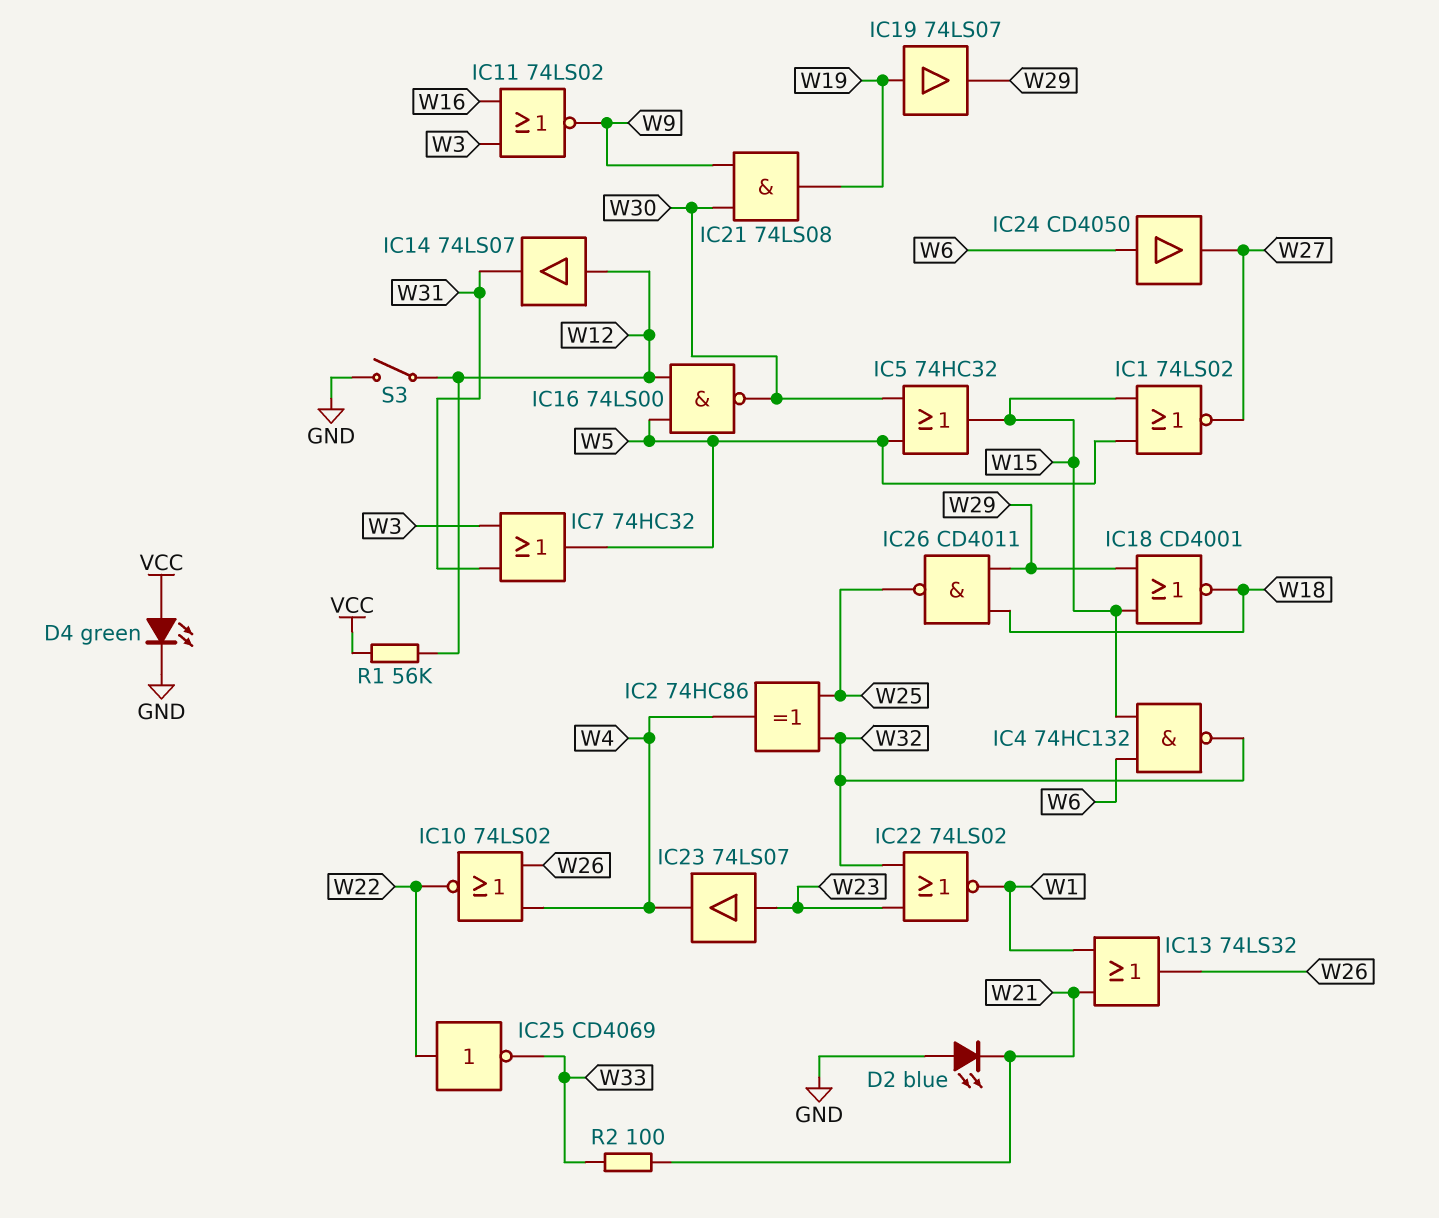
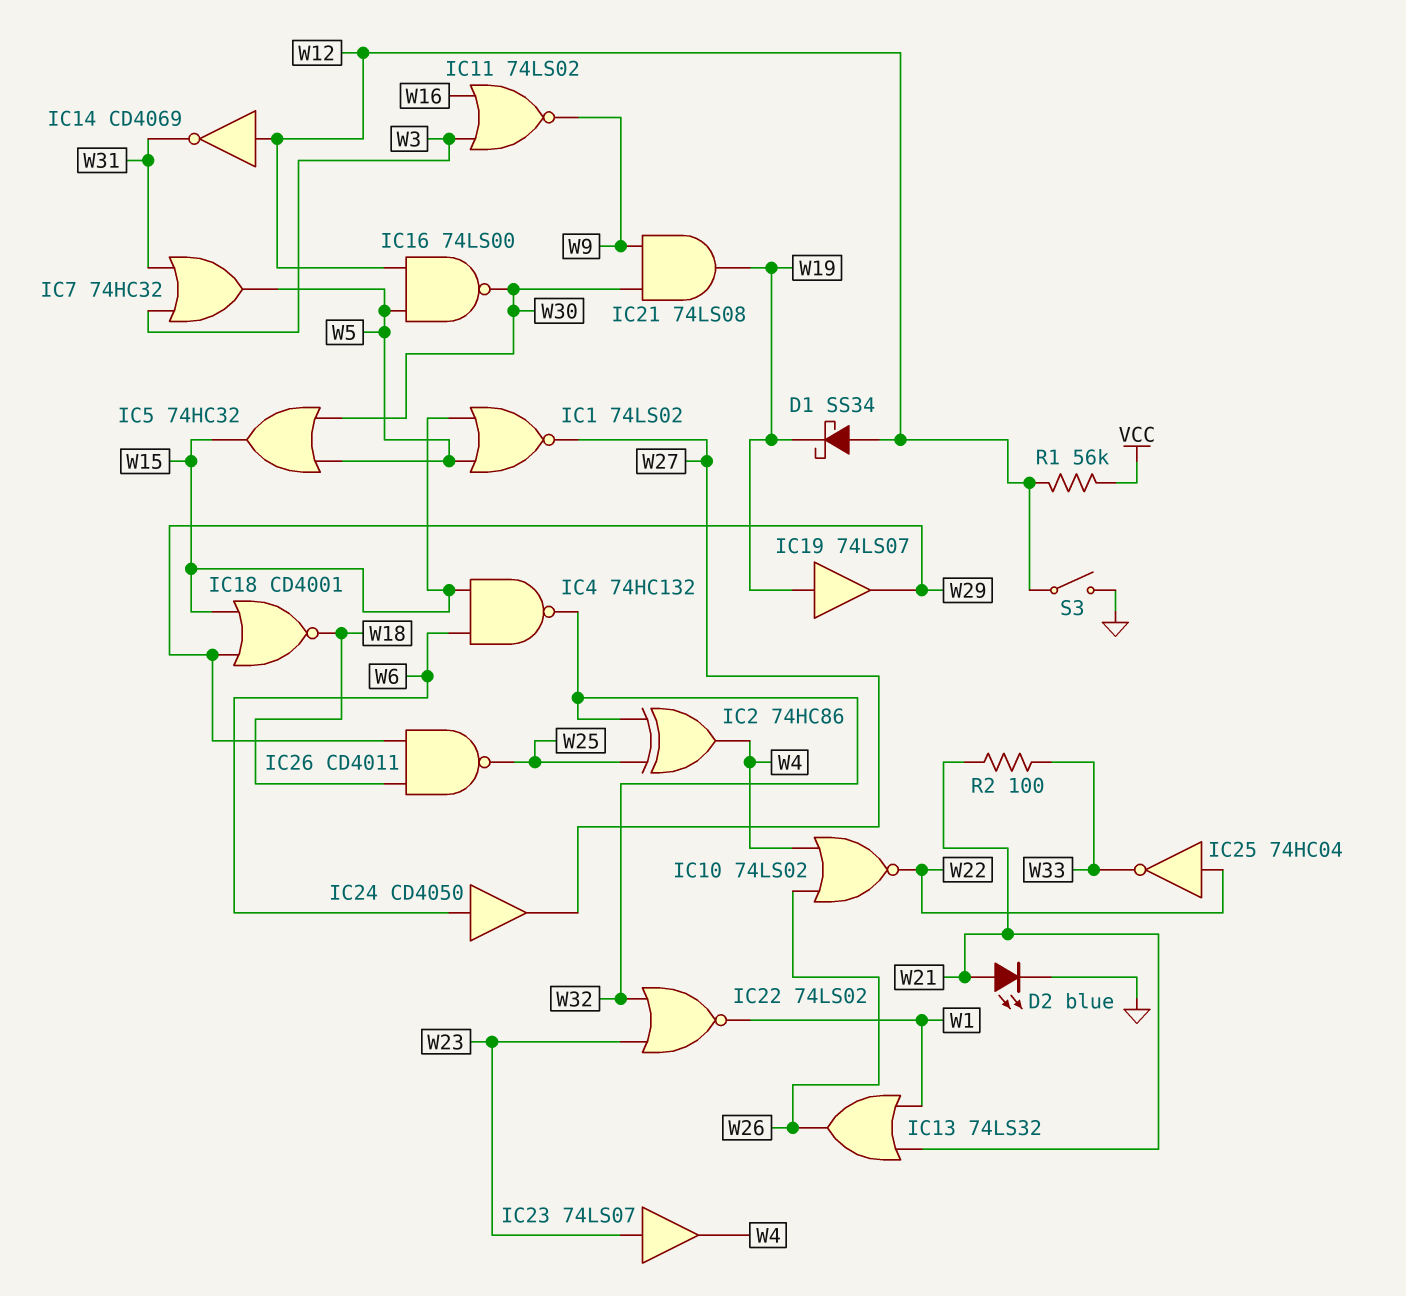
D1: none -> schottky SS34 (A W12, K W19)
D2: LED blue (A GND, K W21) -> LED blue (A W21, K GND)
D4: LED green (A VCC, K GND) -> none
IC14: buffer 74LS07 (in W12, out W31) -> NOT CD4069 (in W12, out W31)
IC25: NOT CD4069 (in W22, out W33) -> NOT 74HC04 (in W22, out W33)

